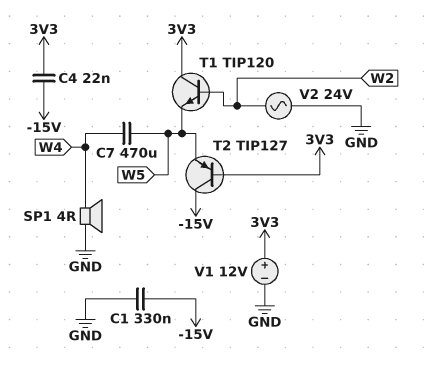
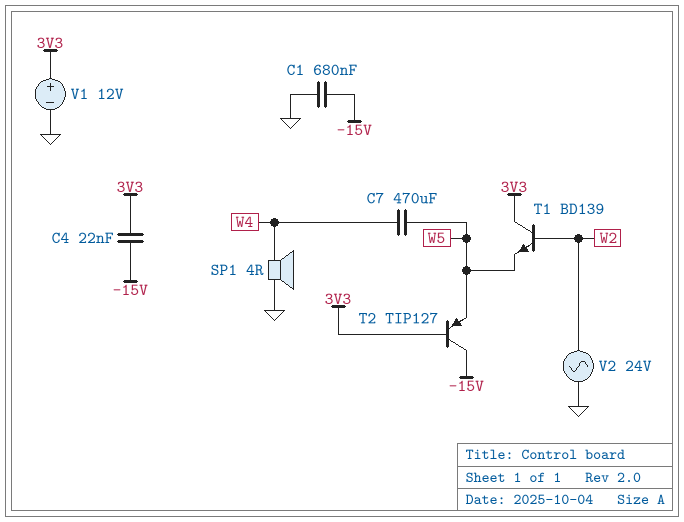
C1: 330nF (-15V, GND) -> 680nF (-15V, GND)
T1: NPN TIP120 (B W2, C 3V3, E W5) -> NPN BD139 (B W2, C 3V3, E W5)

